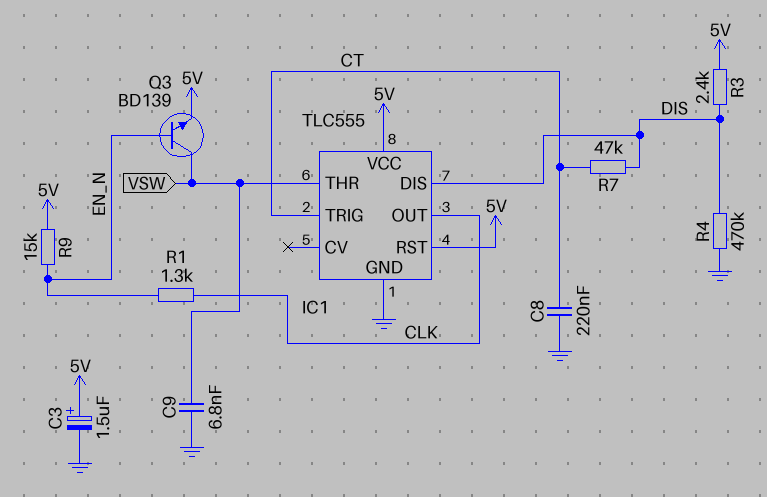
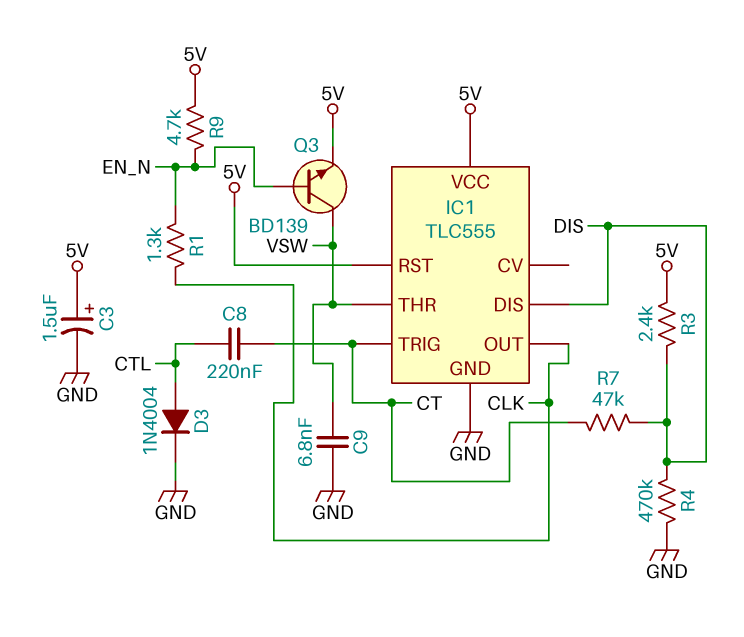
C8: 220nF (CT, GND) -> 220nF (CT, CTL)
D3: none -> diode 1N4004 (A CTL, K GND)
R9: 15k (5V, EN_N) -> 4.7k (5V, EN_N)

